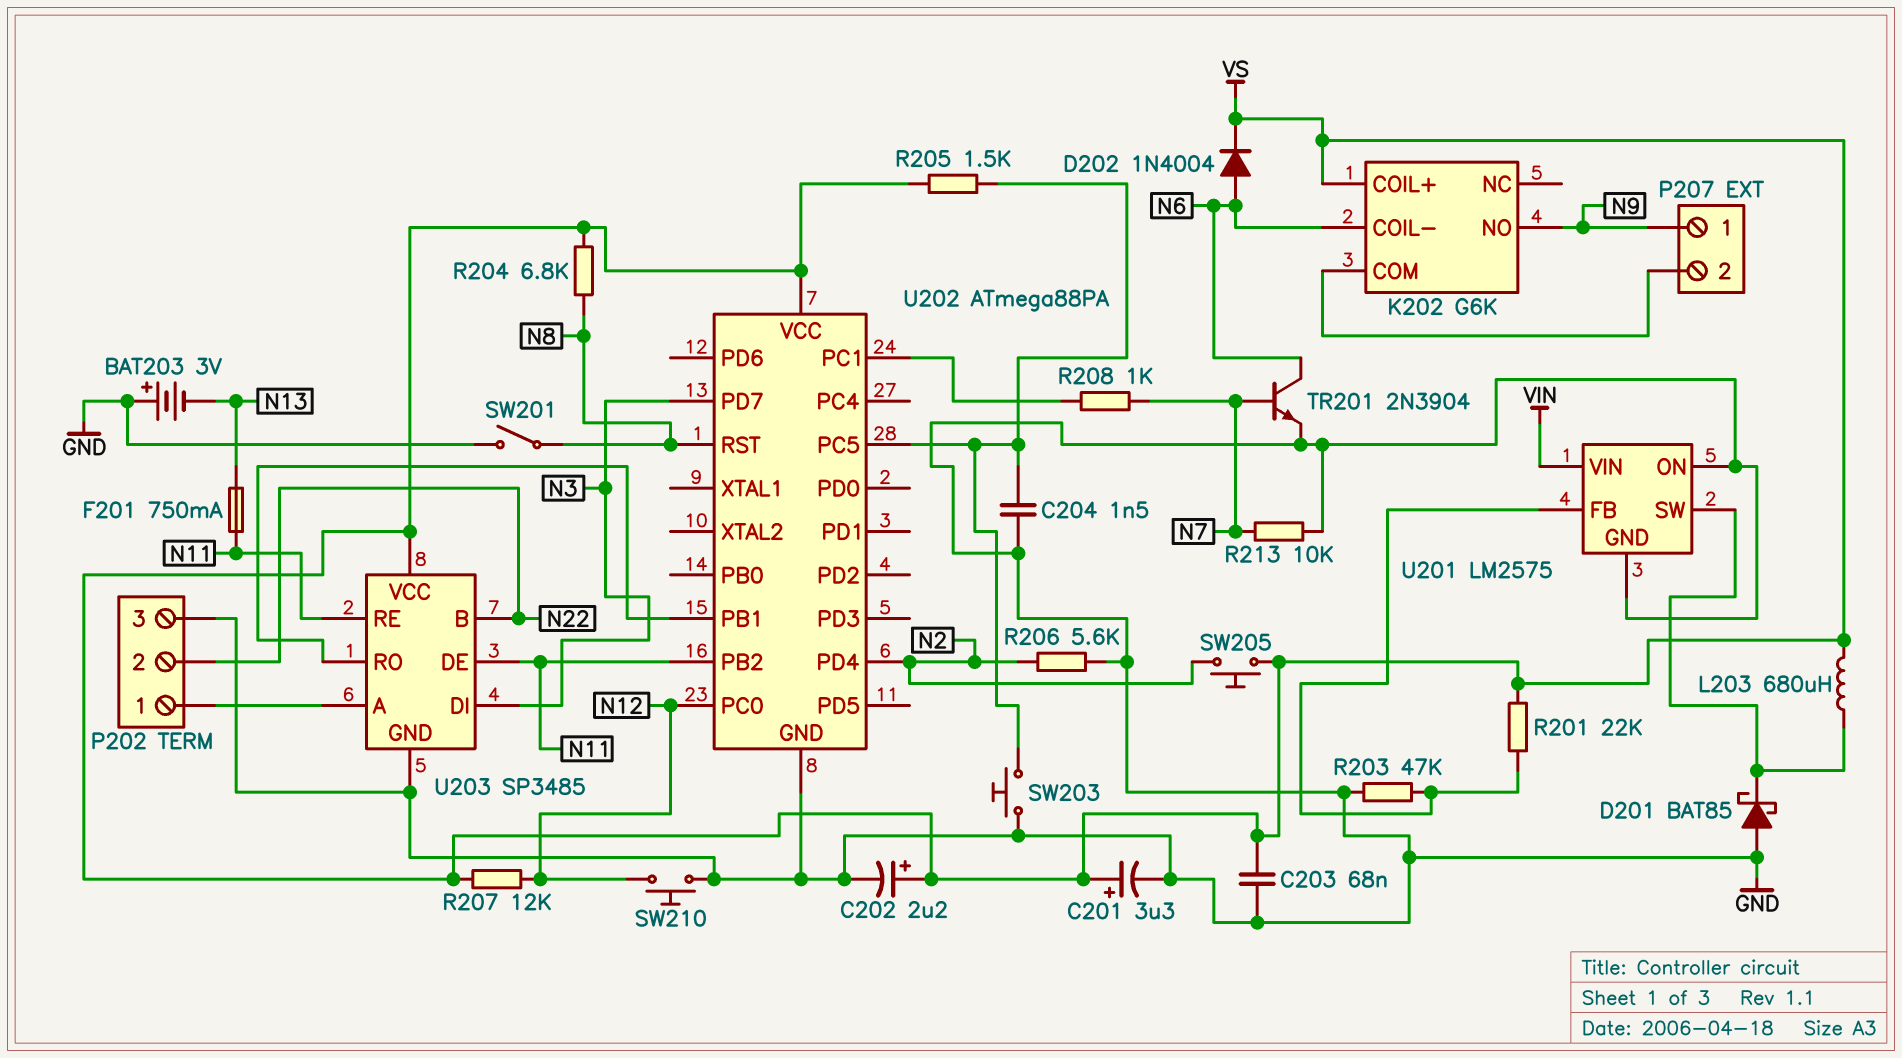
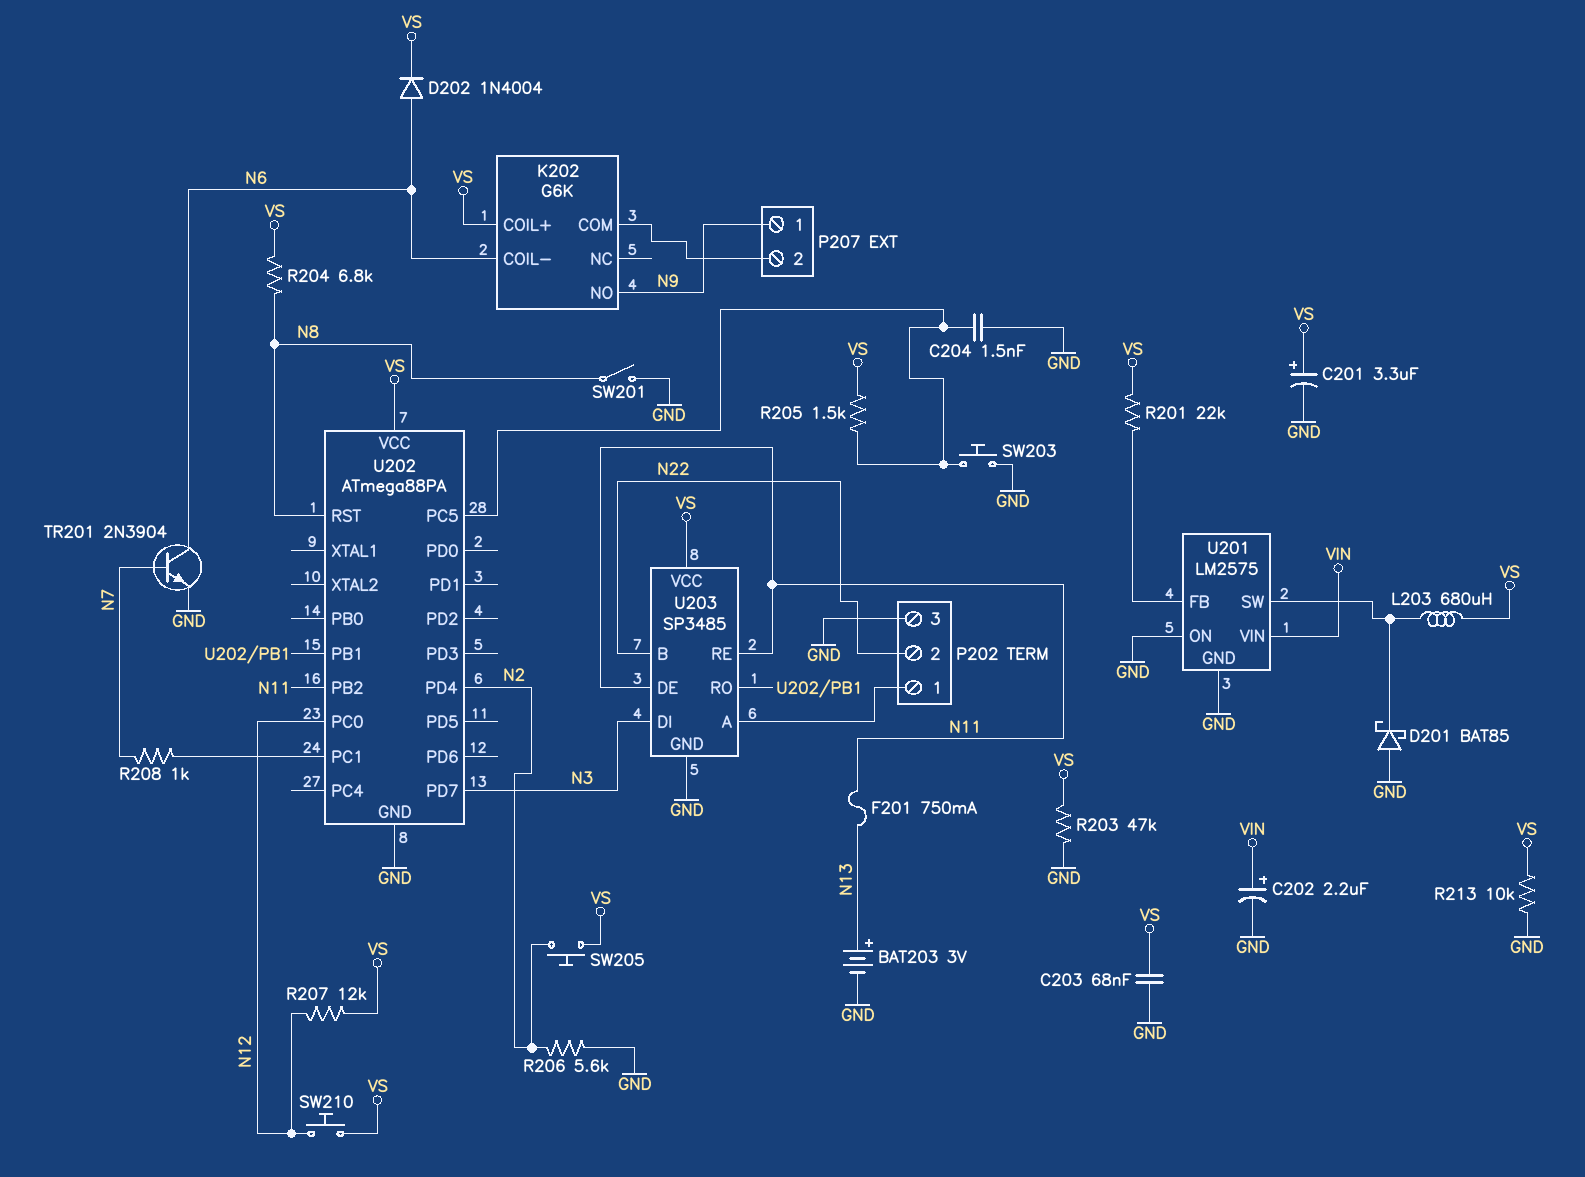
BAT203: 3V (plus GND, minus N13) -> 3V (plus N13, minus GND)
C202: 2.2uF (plus VS, minus GND) -> 2.2uF (plus VIN, minus GND)
R203: 47k (GND, U201/FB) -> 47k (GND, VS)
R213: 10k (GND, N7) -> 10k (GND, VS)
SW210: button (GND, N12) -> button (N12, VS)

